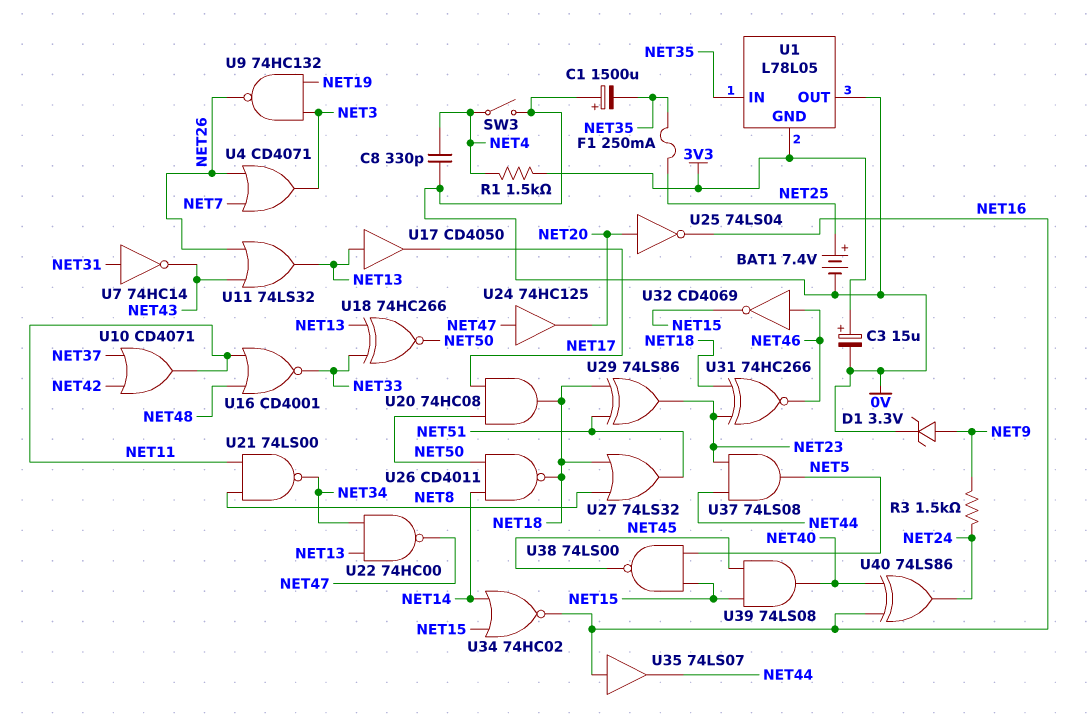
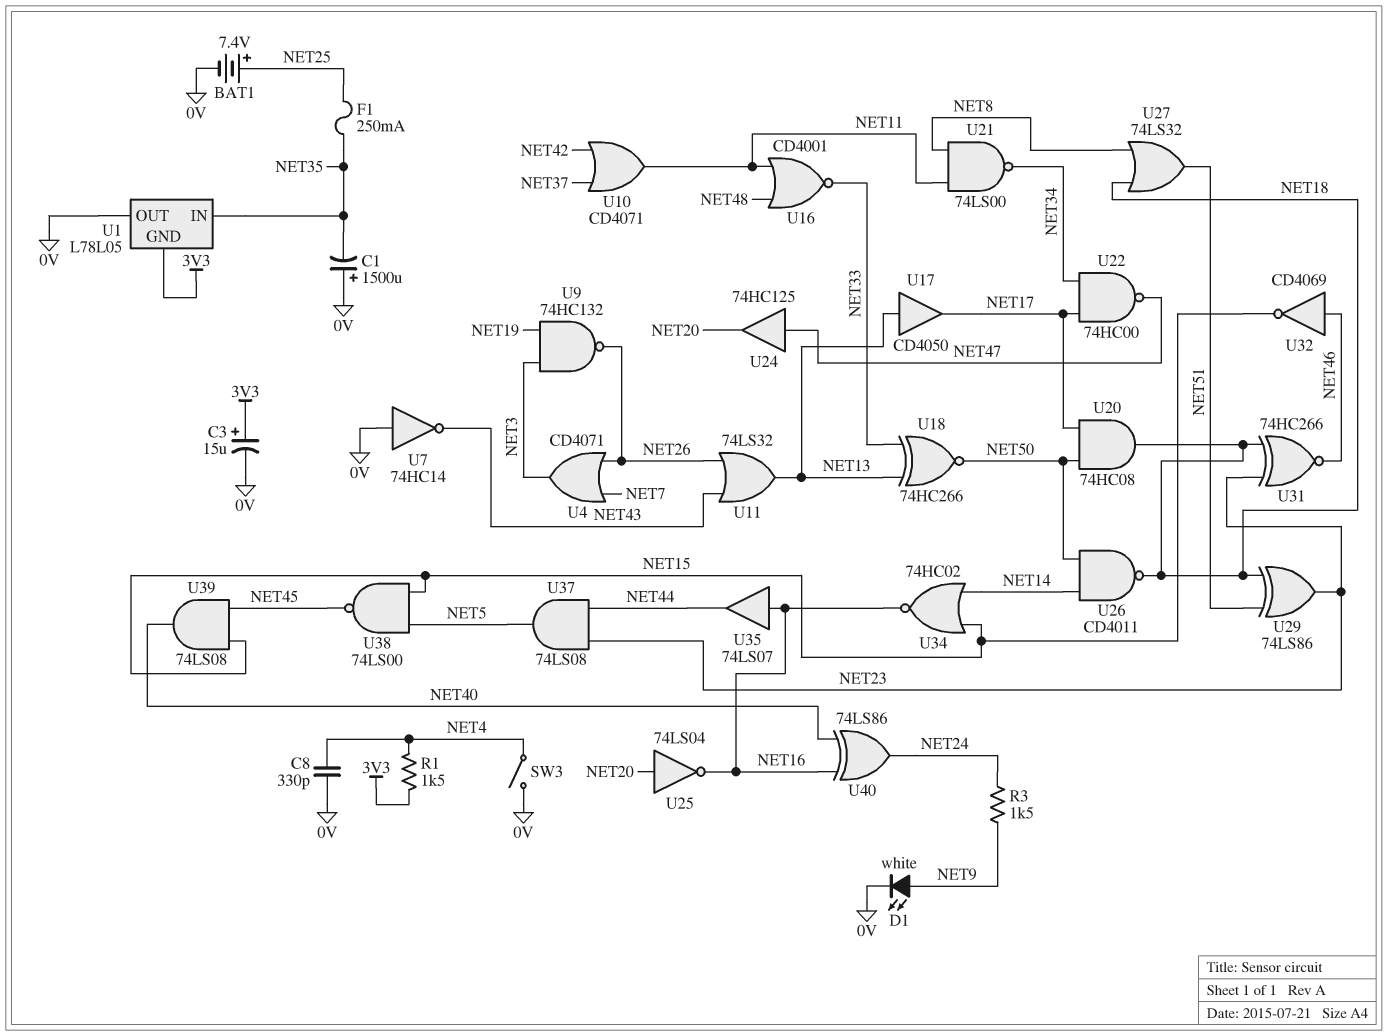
D1: zener 3.3V (A NET9, K 0V) -> LED white (A NET9, K 0V)
U7: NOT 74HC14 (in NET31, out NET43) -> NOT 74HC14 (in 0V, out NET43)
U22: NAND 74HC00 (in NET13, in NET34, out NET47) -> NAND 74HC00 (in NET17, in NET34, out NET47)

